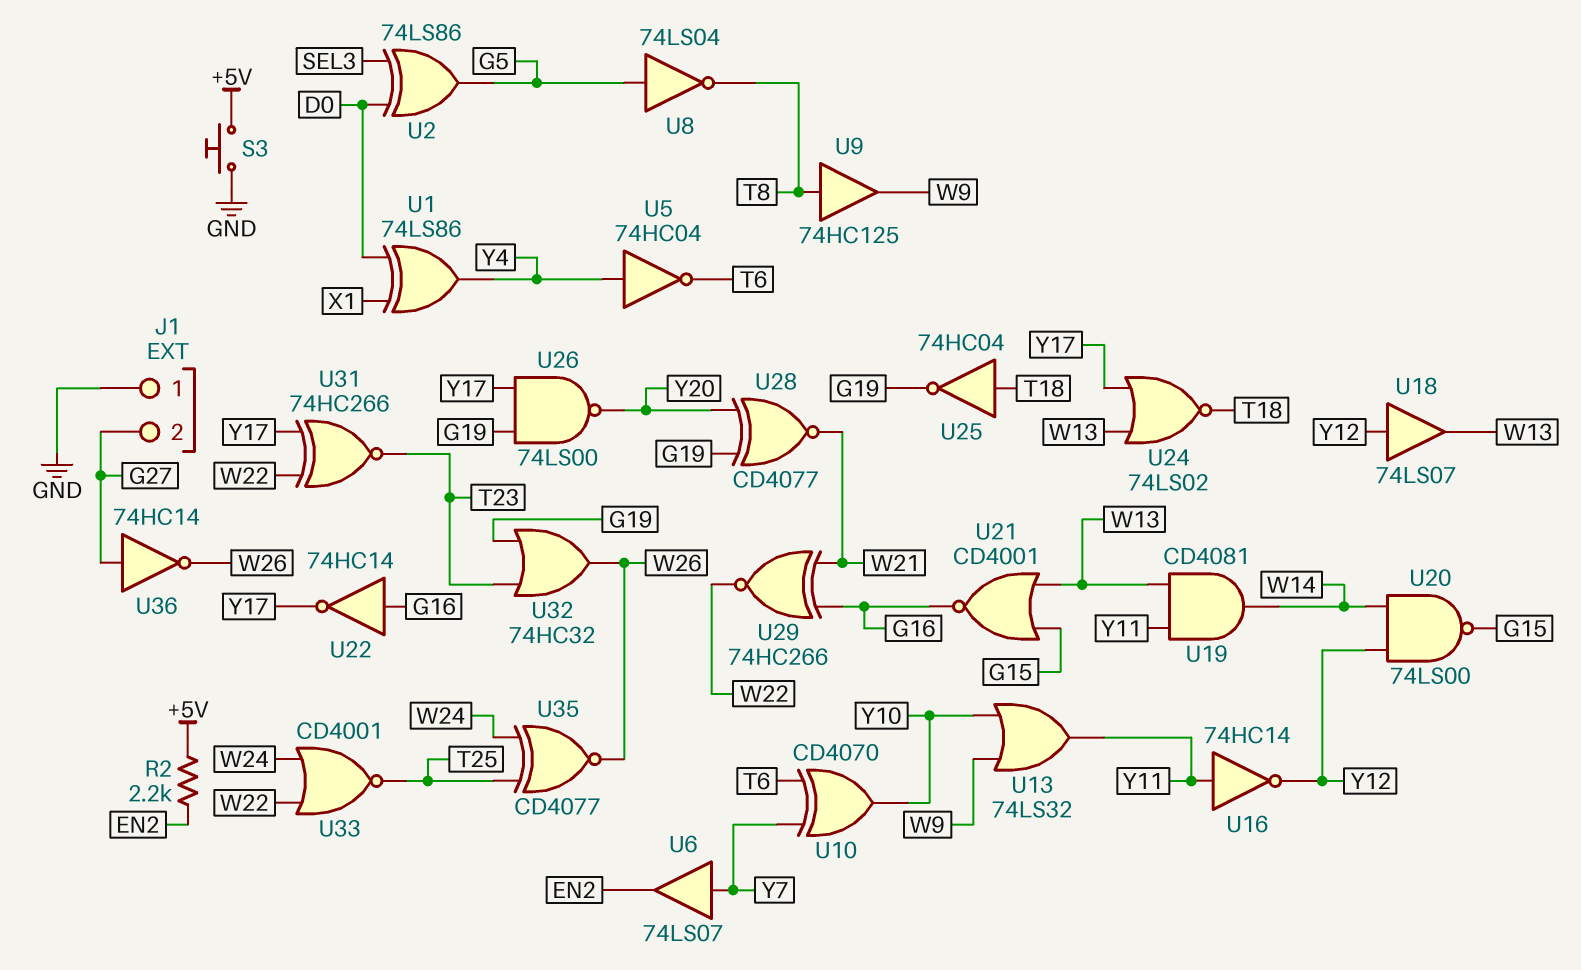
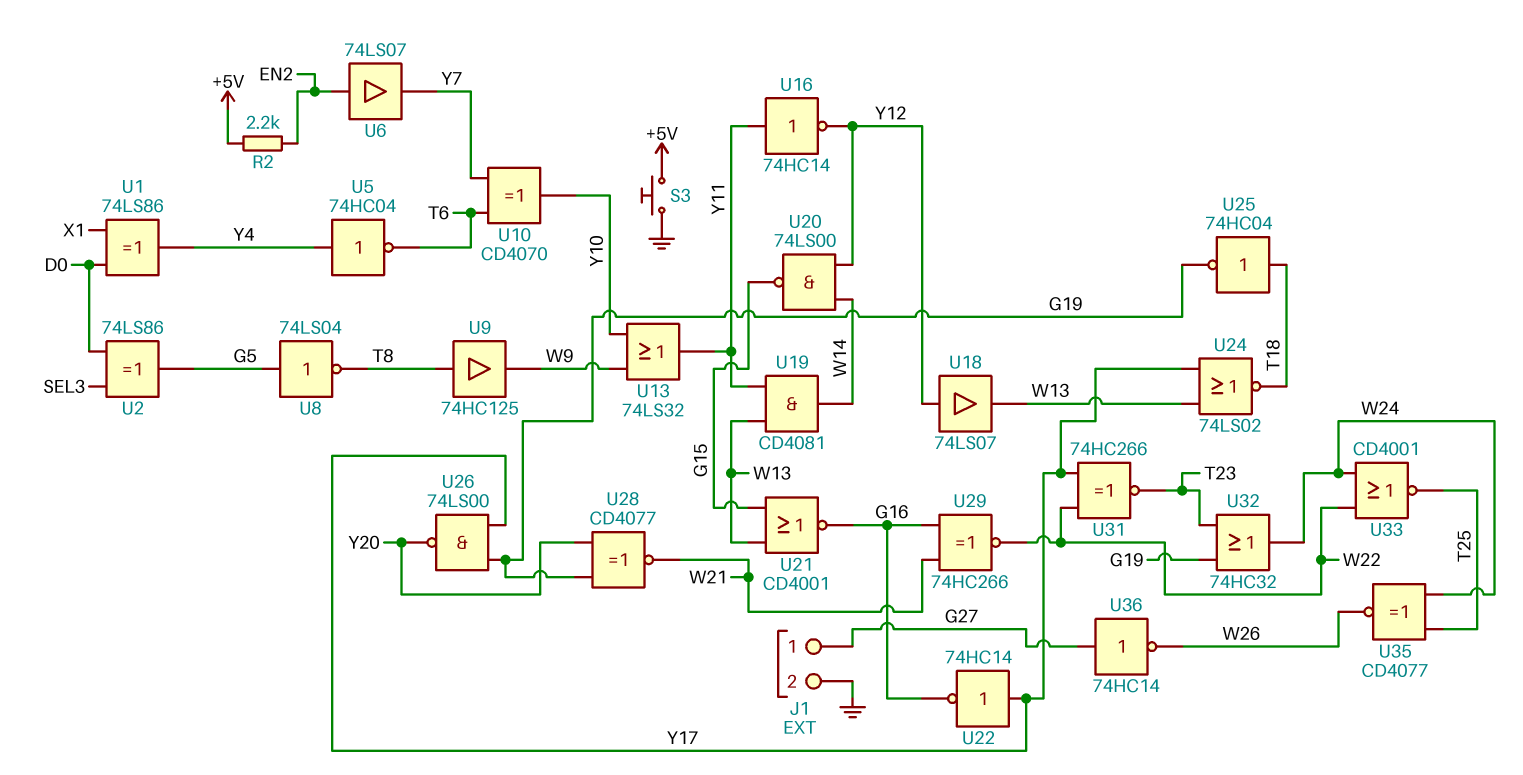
J1 pin 1: GND -> G27
J1 pin 2: G27 -> GND
U6: buffer 74LS07 (in Y7, out EN2) -> buffer 74LS07 (in EN2, out Y7)
U22: NOT 74HC14 (in G16, out Y17) -> NOT 74HC14 (in Y17, out G16)
U32: OR 74HC32 (in G19, in T23, out W26) -> OR 74HC32 (in G19, in T23, out W24)

